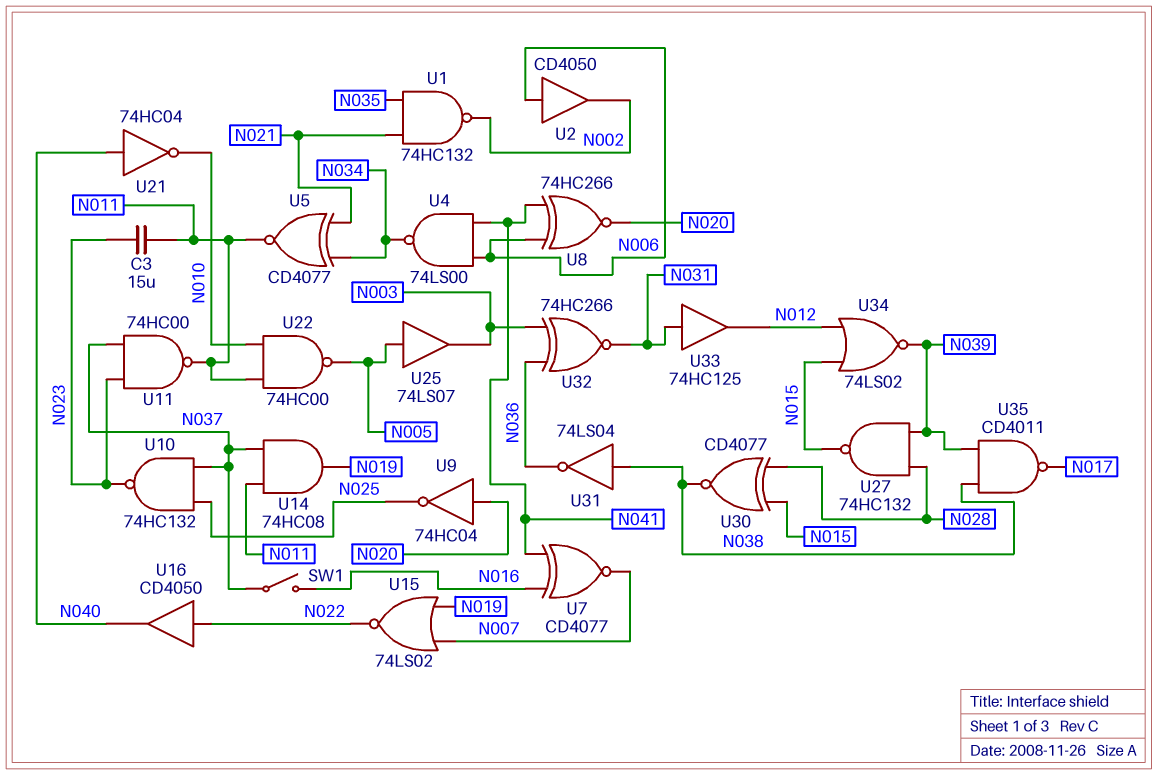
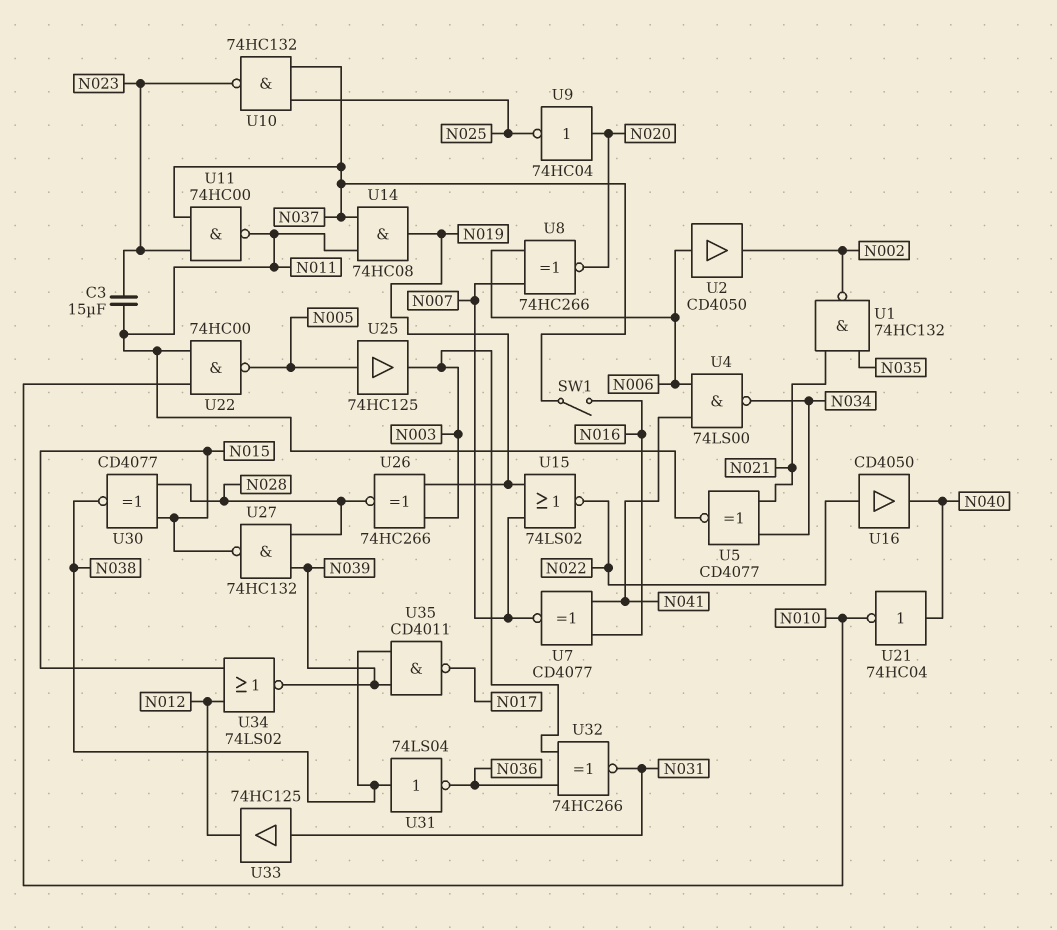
U8: XNOR 74HC266 (in N006, in N041, out N020) -> XNOR 74HC266 (in N006, in N007, out N020)
U25: buffer 74LS07 (in N005, out N003) -> buffer 74HC125 (in N005, out N003)
U26: none -> XNOR 74HC266 (in N003, in N019, out N028)

